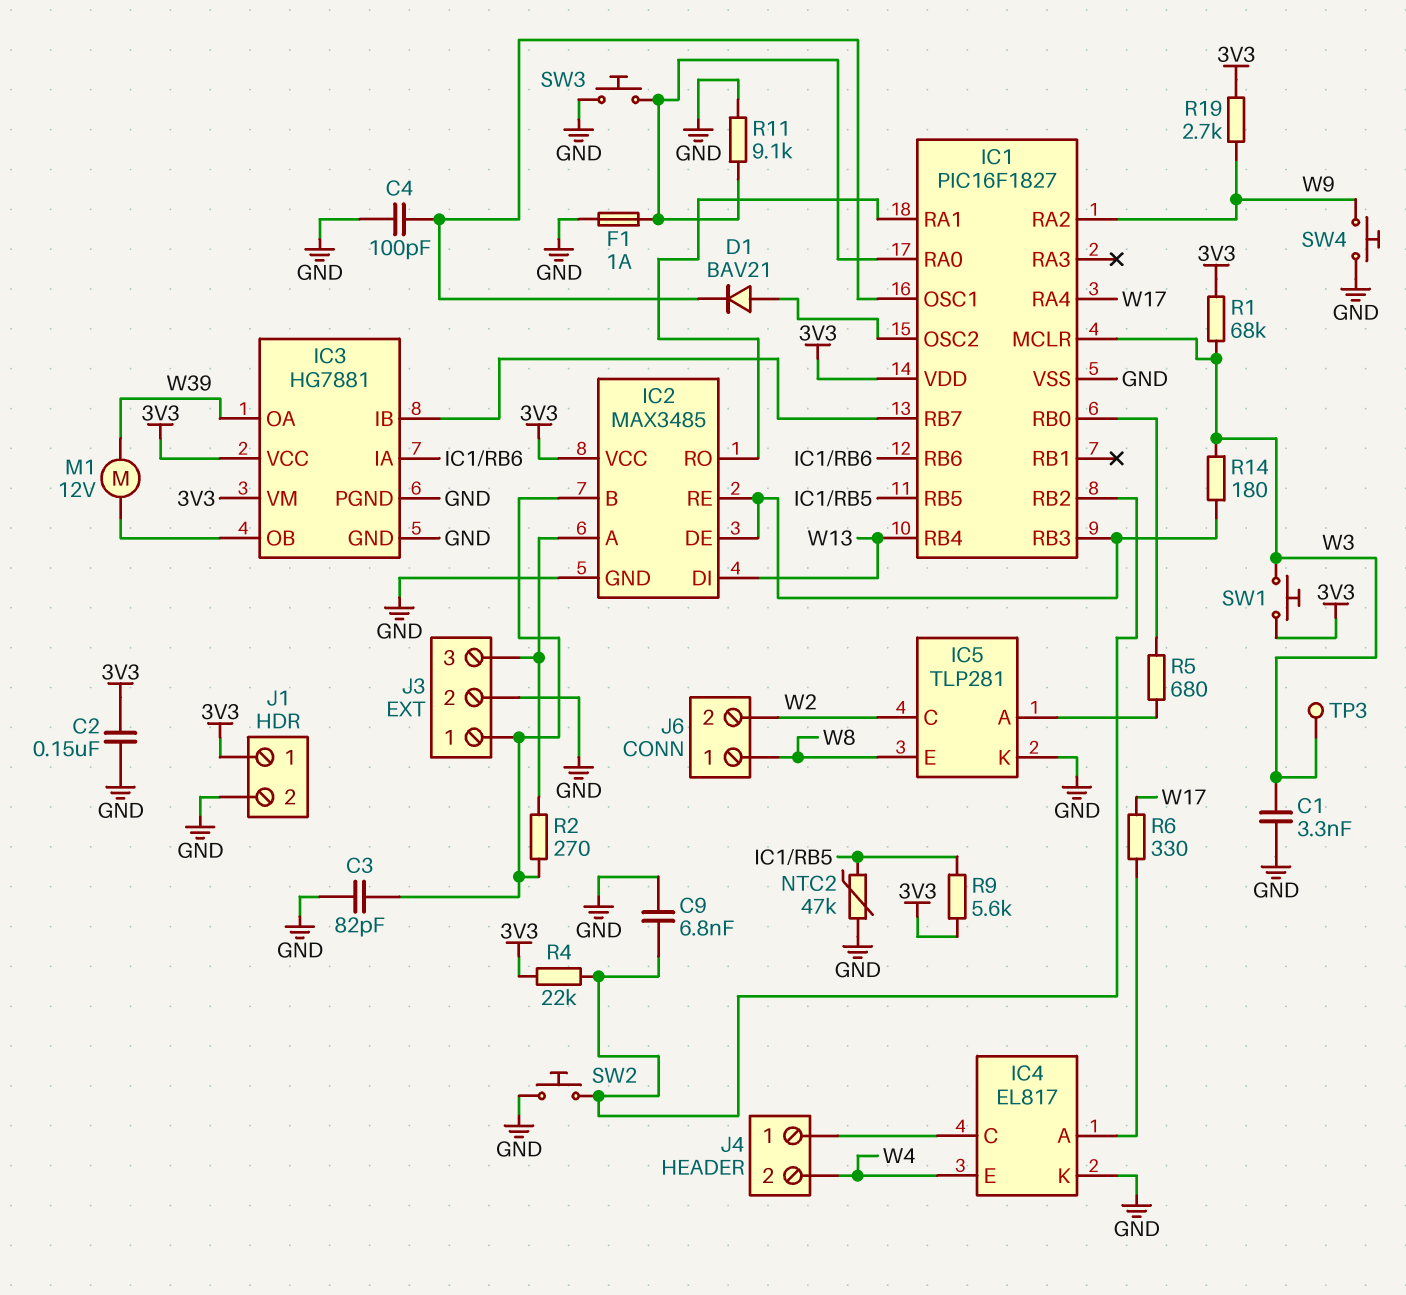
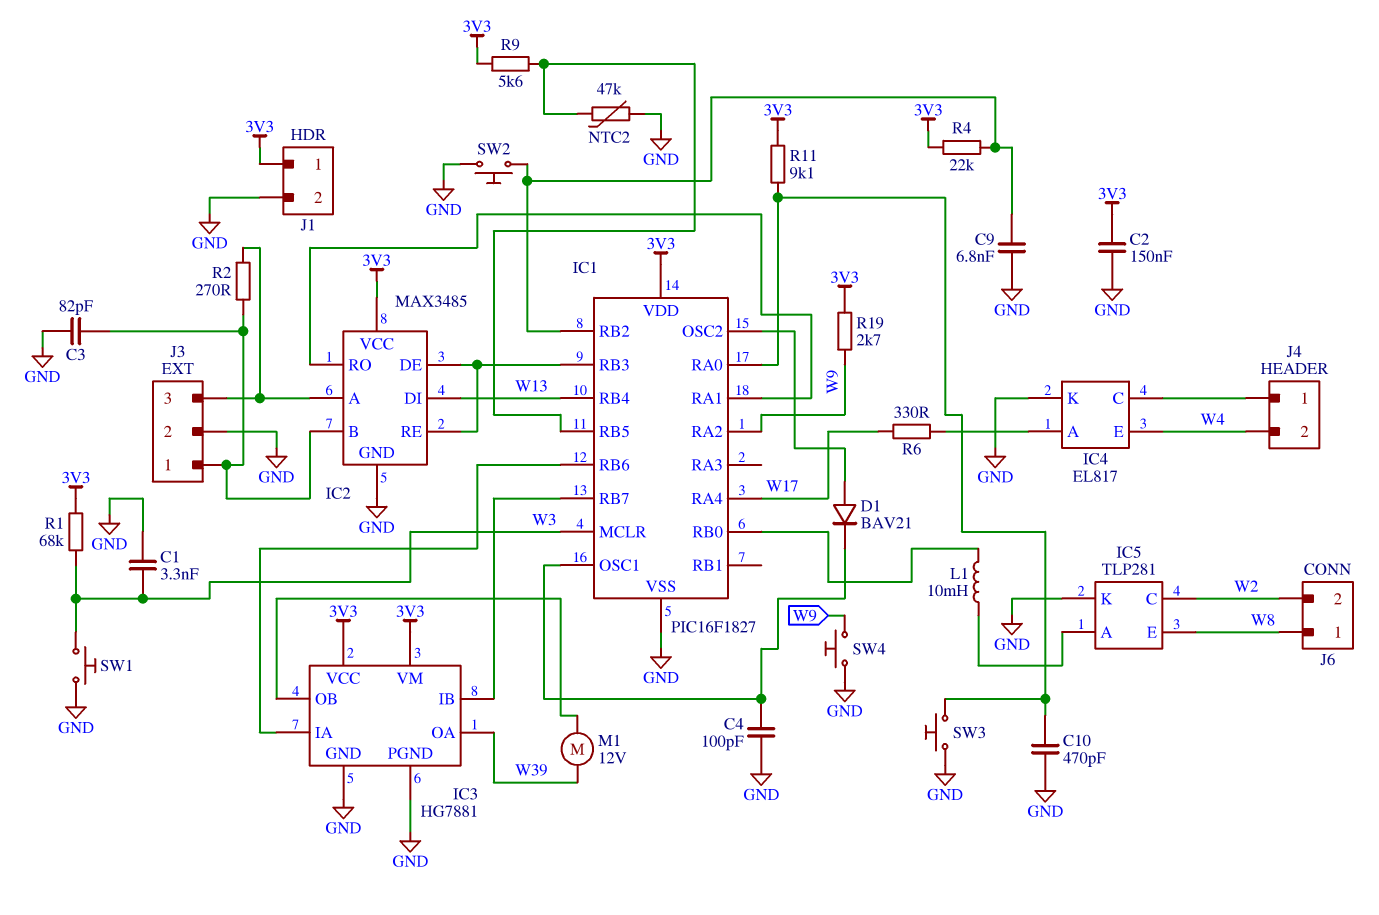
C10: none -> 470pF (GND, IC1/RA0)
F1: 1A (GND, IC1/RA0) -> none
L1: none -> 10mH (IC1/RB0, IC5/A)
R5: 680 (IC1/RB0, IC5/A) -> none
R11: 9.1k (GND, IC1/RA0) -> 9.1k (3V3, IC1/RA0)
R14: 180 (IC1/RB3, W3) -> none
SW1: button (3V3, W3) -> button (GND, W3)
TP3: test point (W3) -> none

